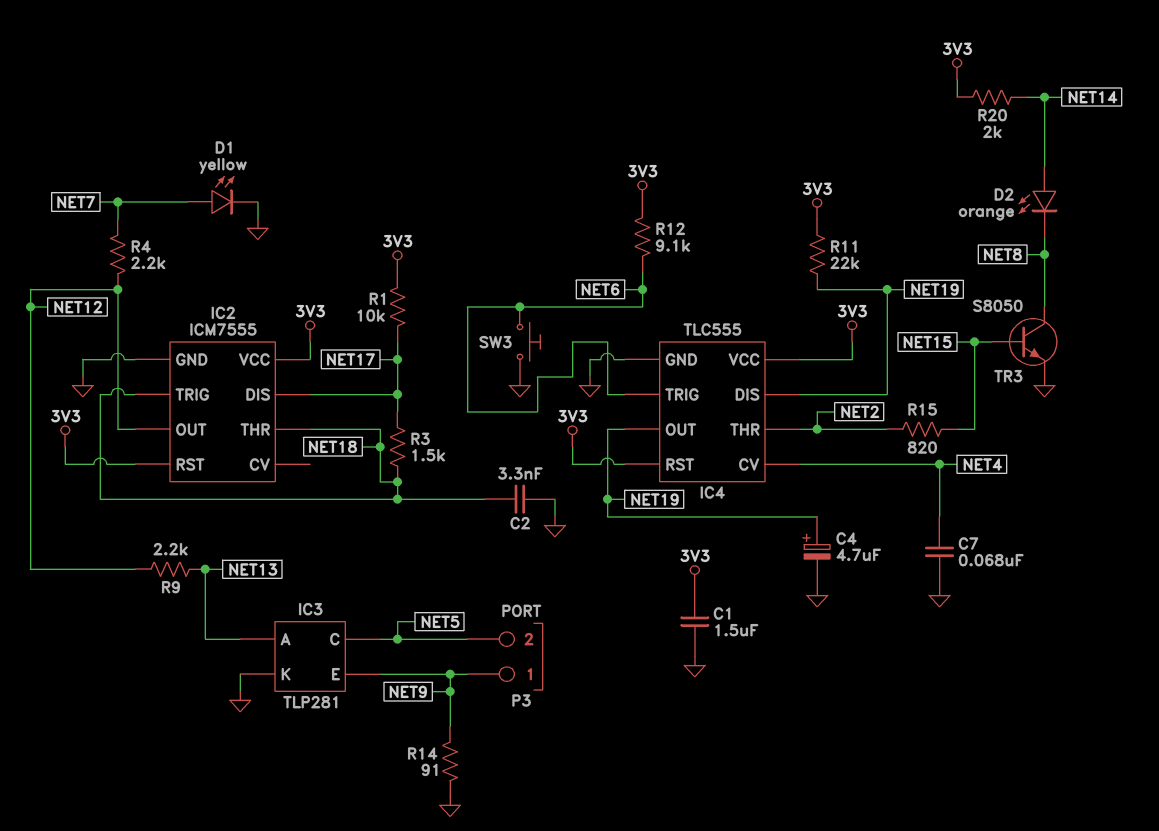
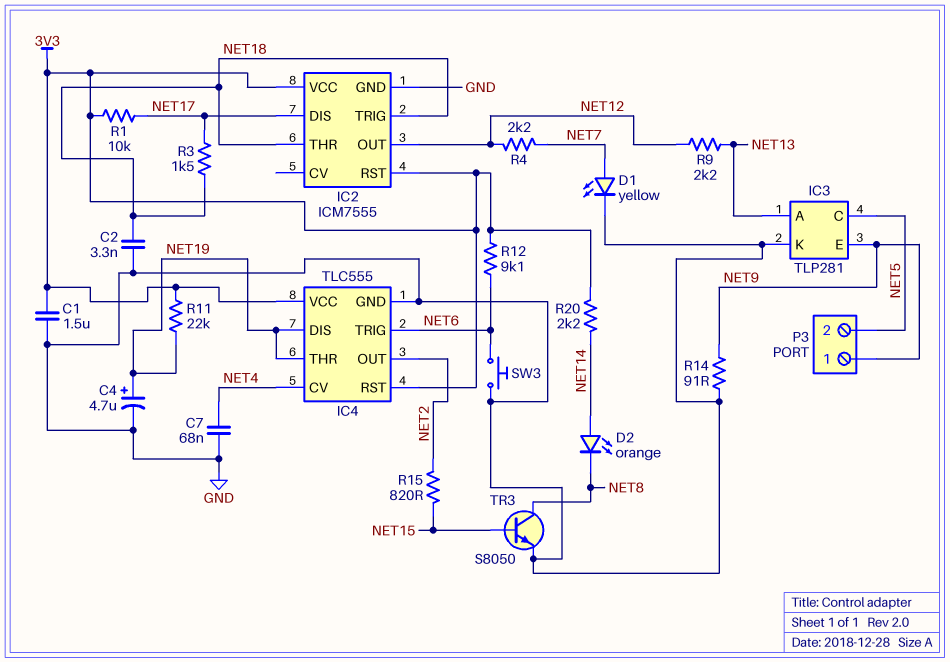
IC4 pin OUT: NET19 -> NET2
IC4 pin THR: NET2 -> NET19
R20: 2k (3V3, NET14) -> 2.2k (3V3, NET14)

